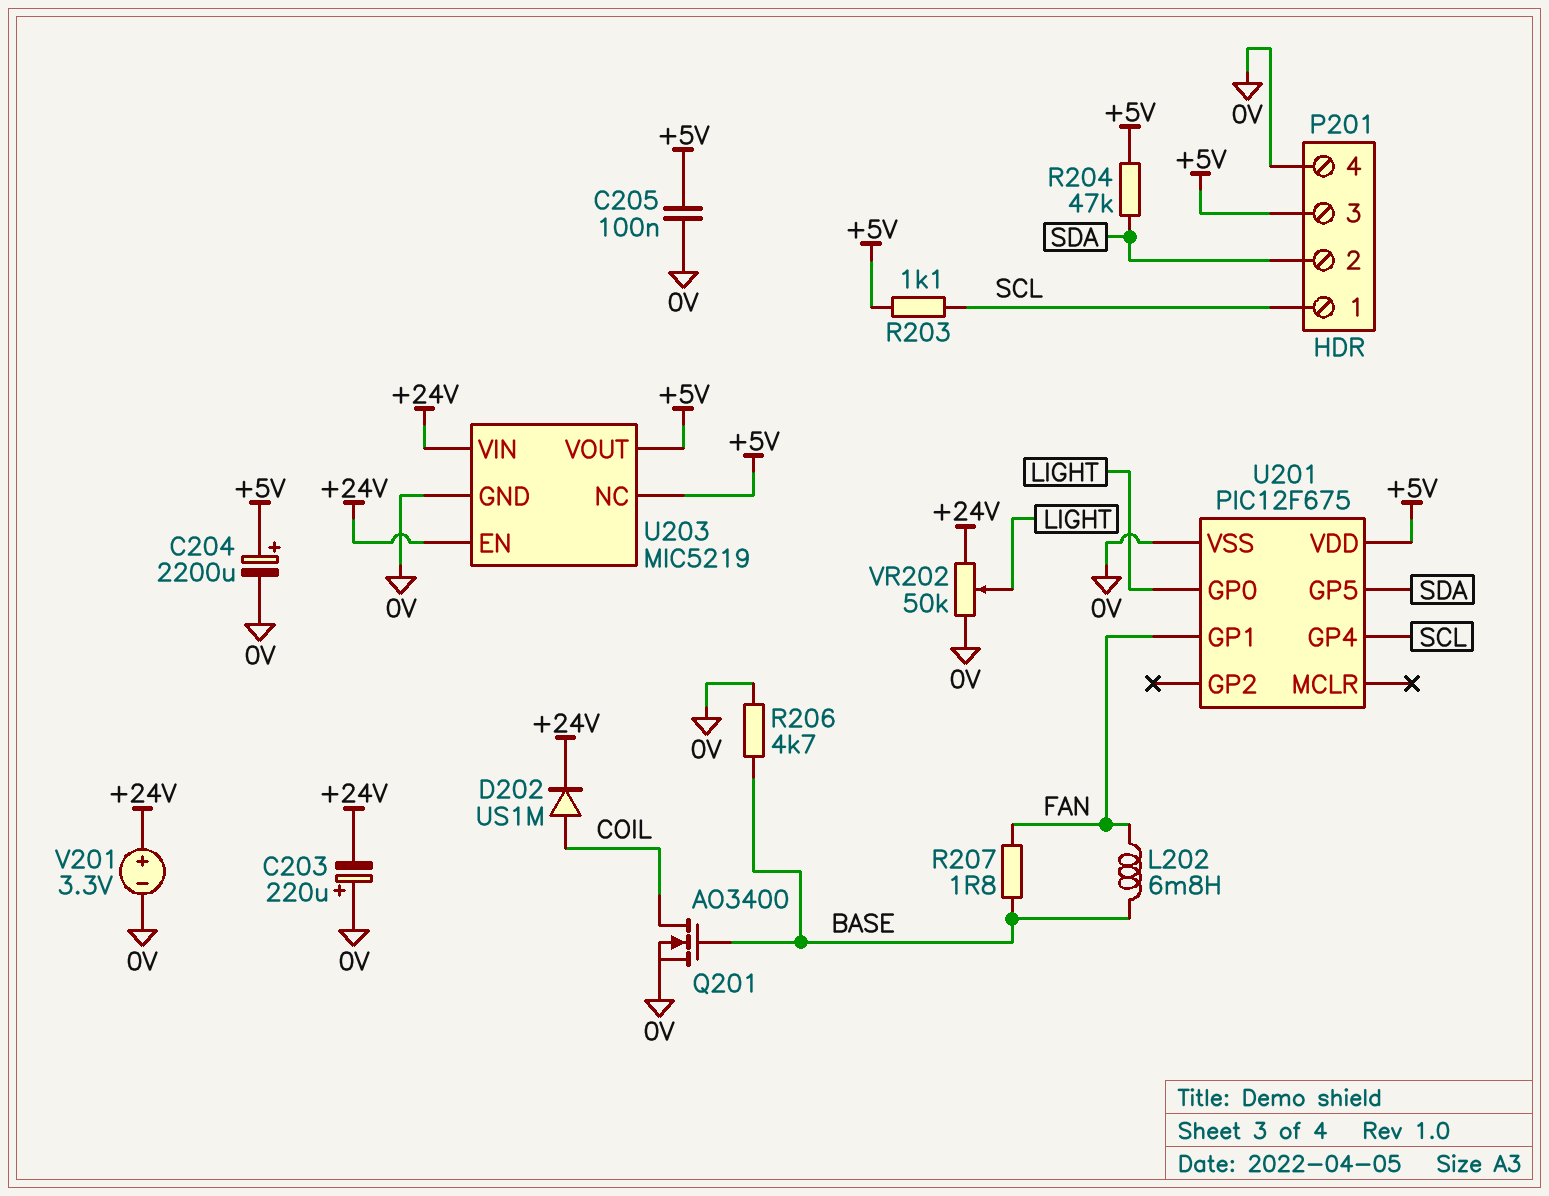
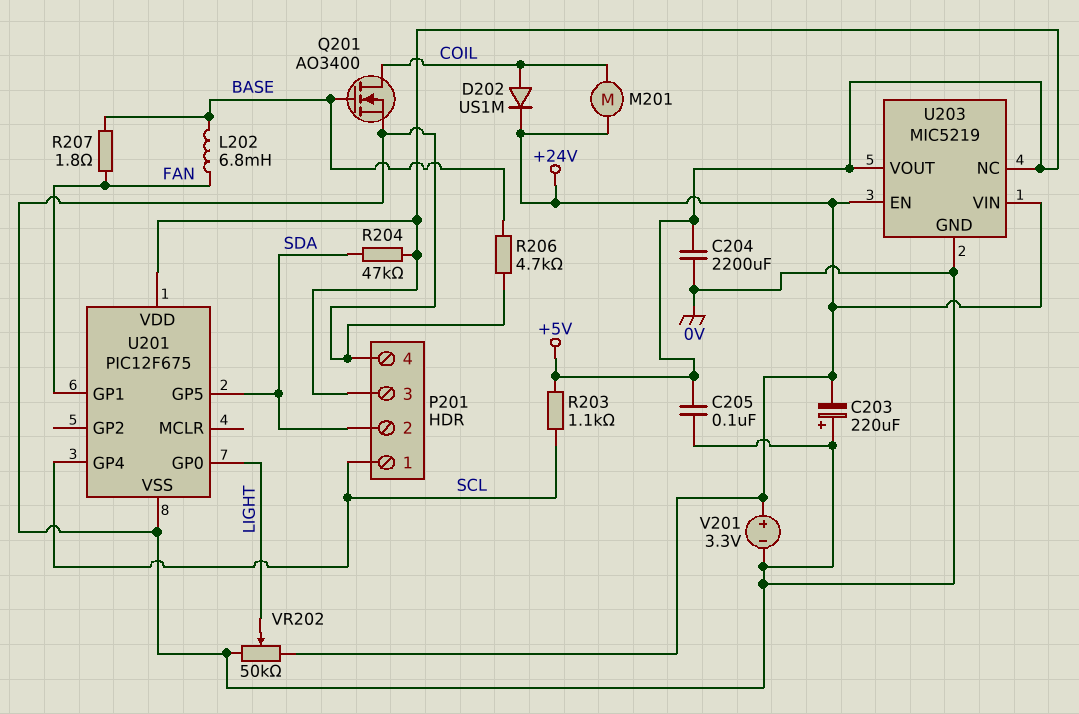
C204: 2200uF (plus +5V, minus 0V) -> 2200uF (+5V, 0V)
M201: none -> motor (+24V, COIL)

